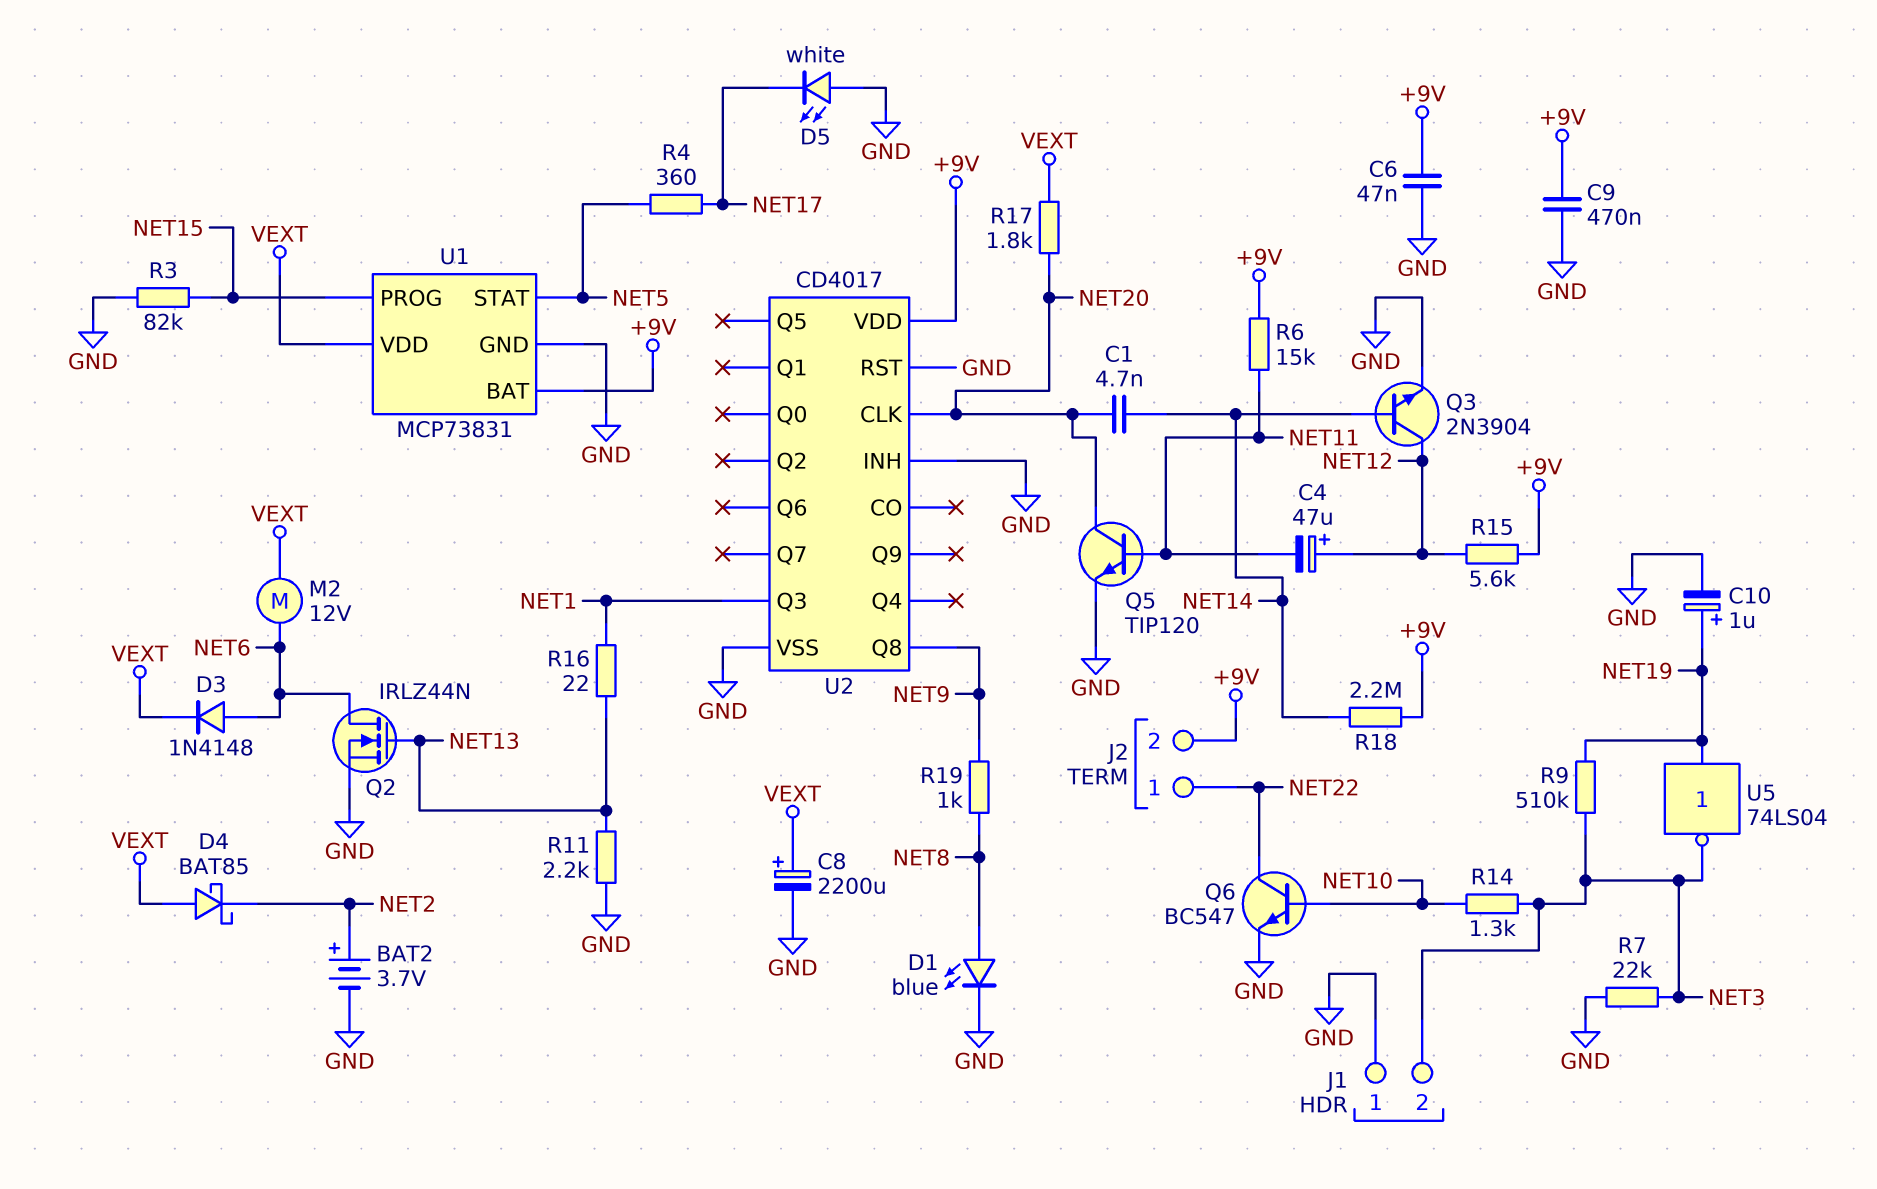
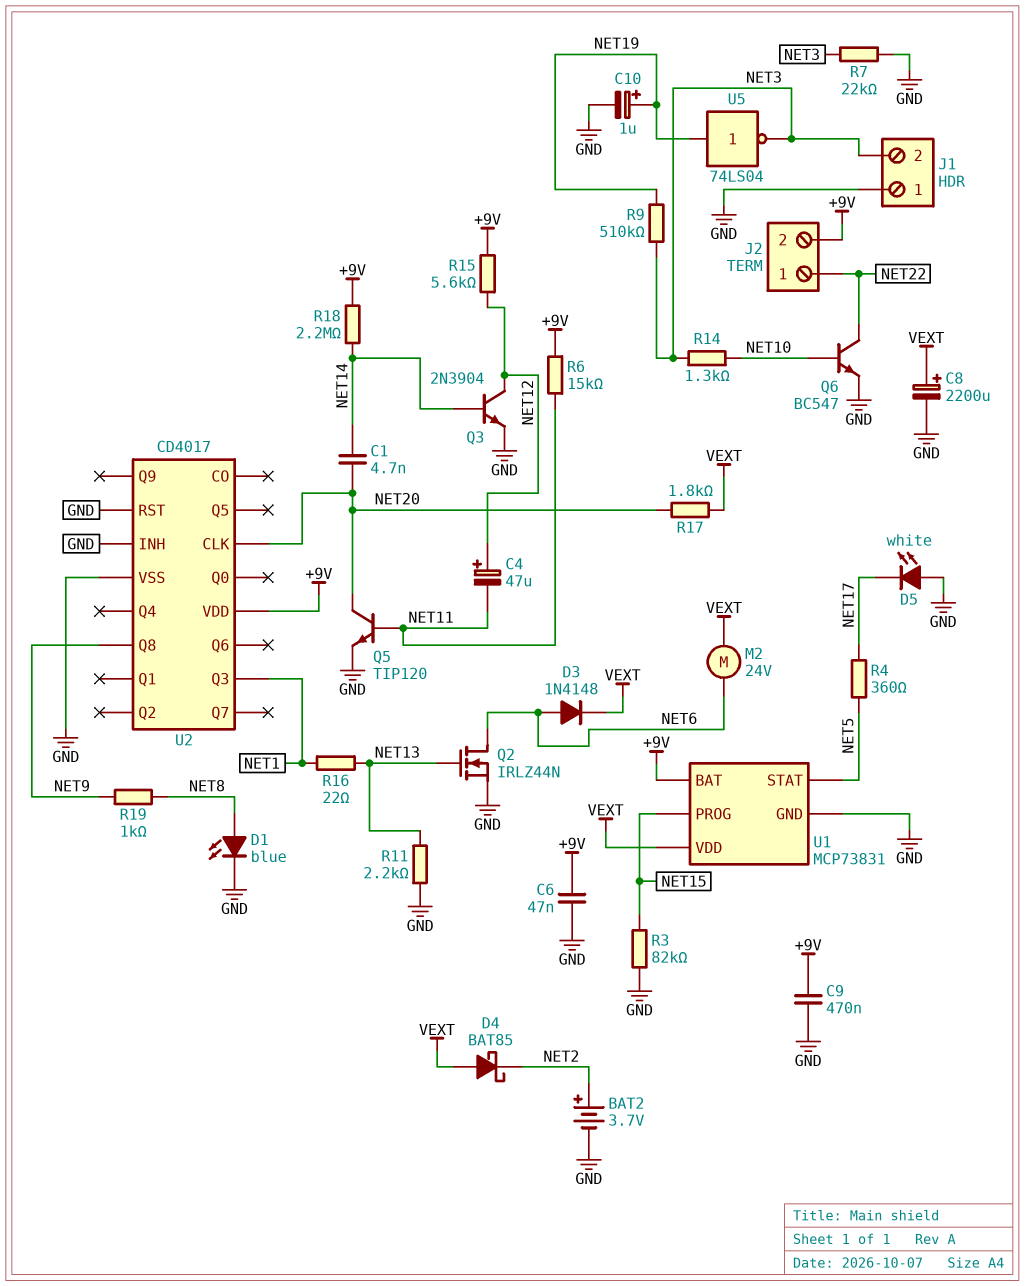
M2: motor 12V (NET6, VEXT) -> motor 24V (NET6, VEXT)

